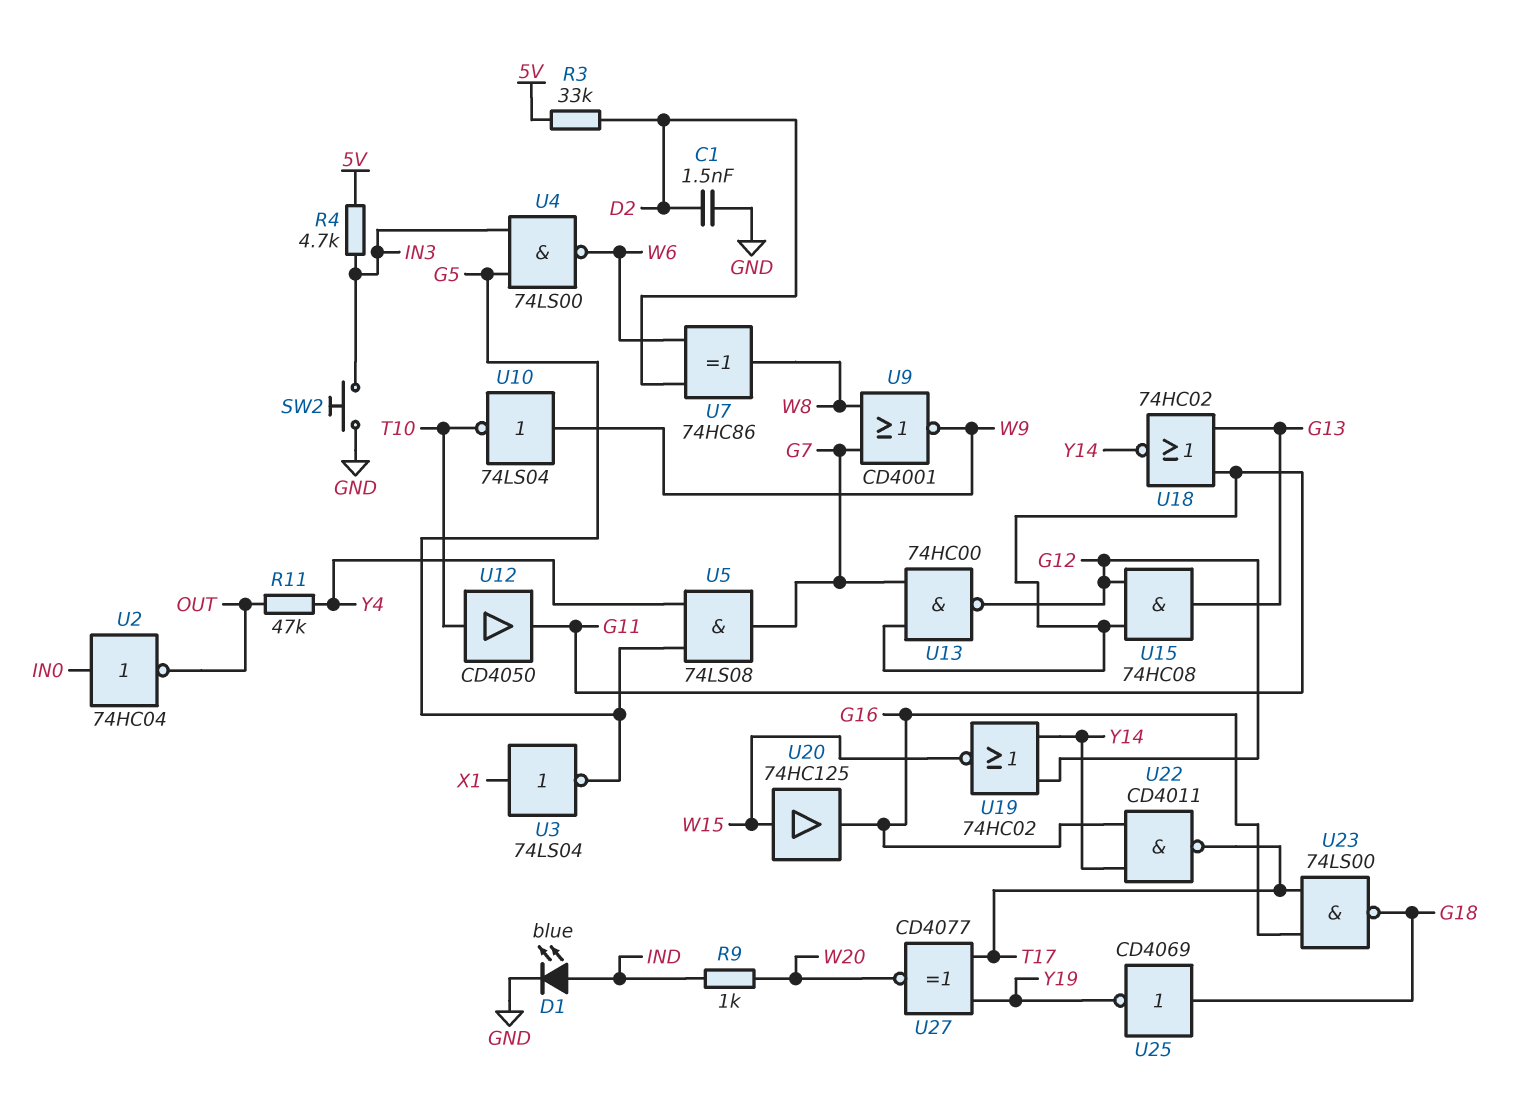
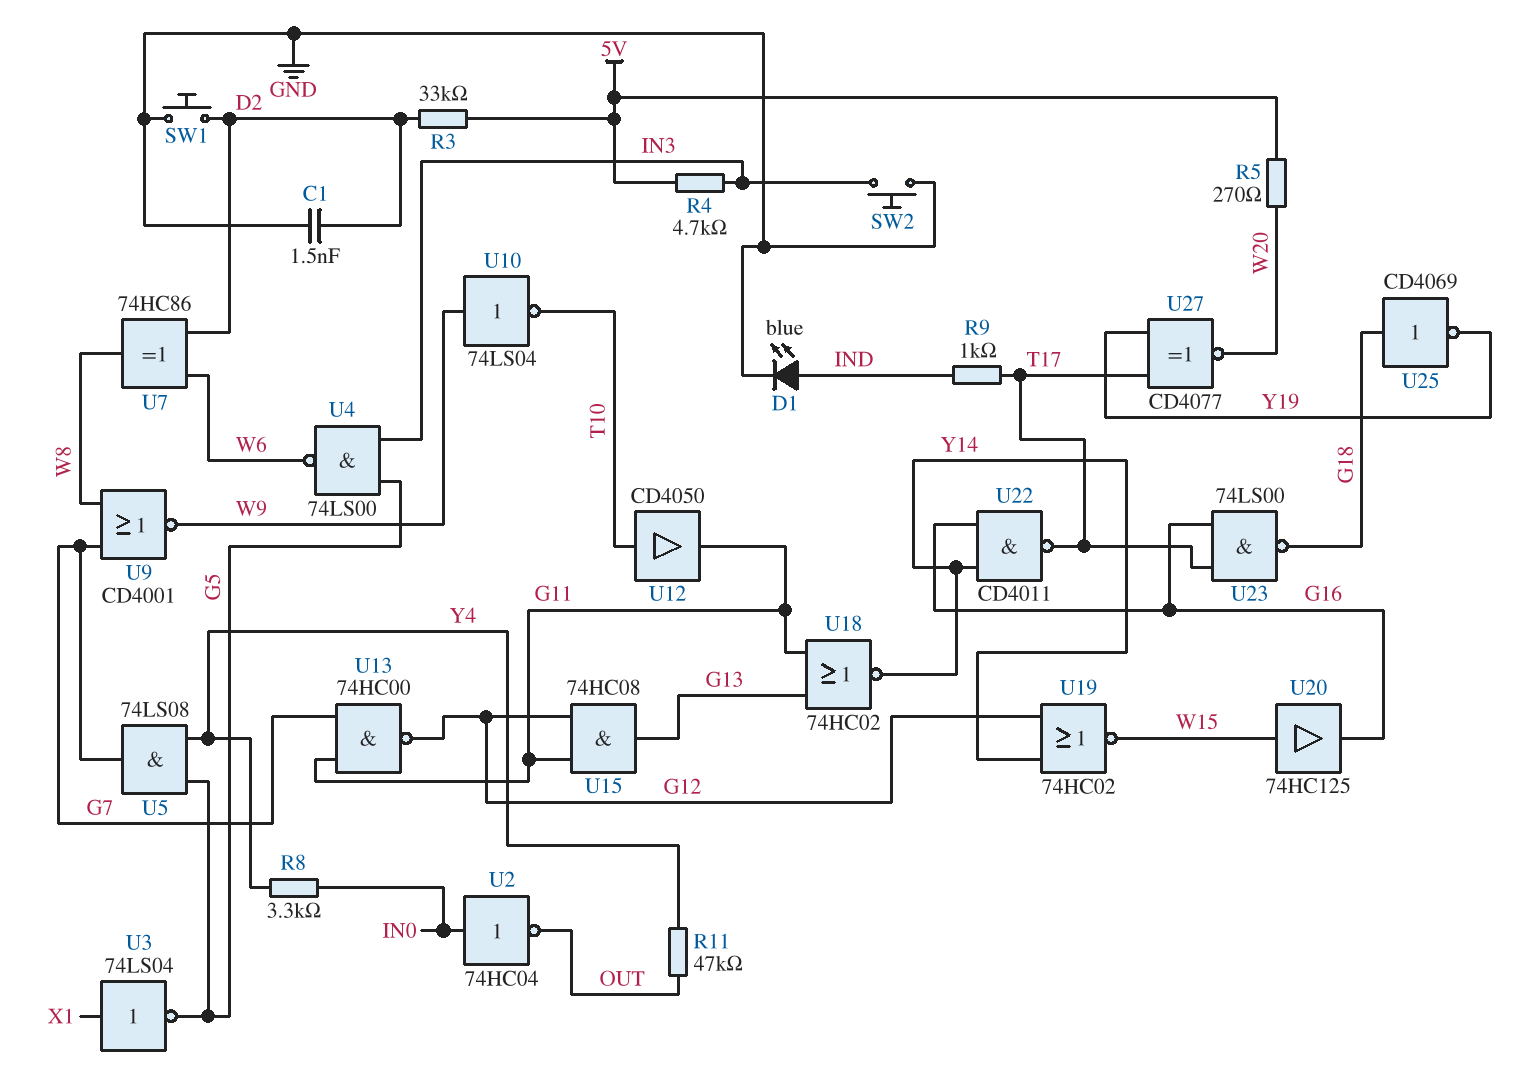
R5: none -> 270 (5V, W20)
R8: none -> 3.3k (IN0, Y4)
R9: 1k (IND, W20) -> 1k (IND, T17)
SW1: none -> button (D2, GND)

